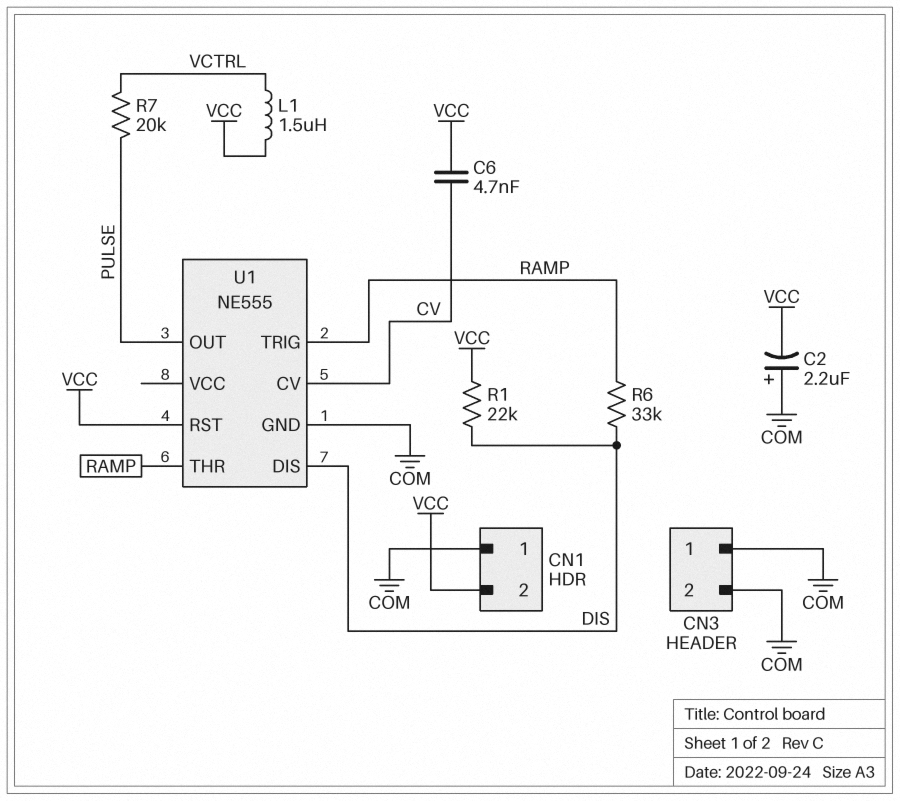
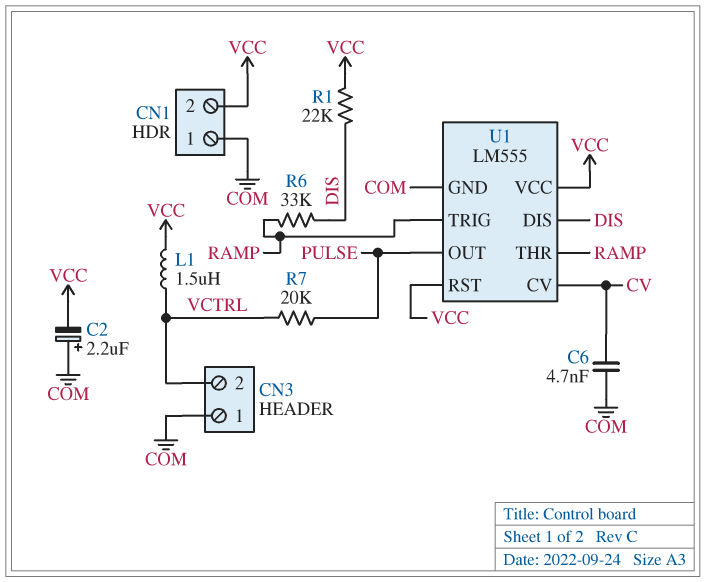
C6: 4.7nF (CV, VCC) -> 4.7nF (COM, CV)
CN3 pin 2: COM -> VCTRL
U1: NE555 -> LM555
U1 pin VCC: none -> VCC

